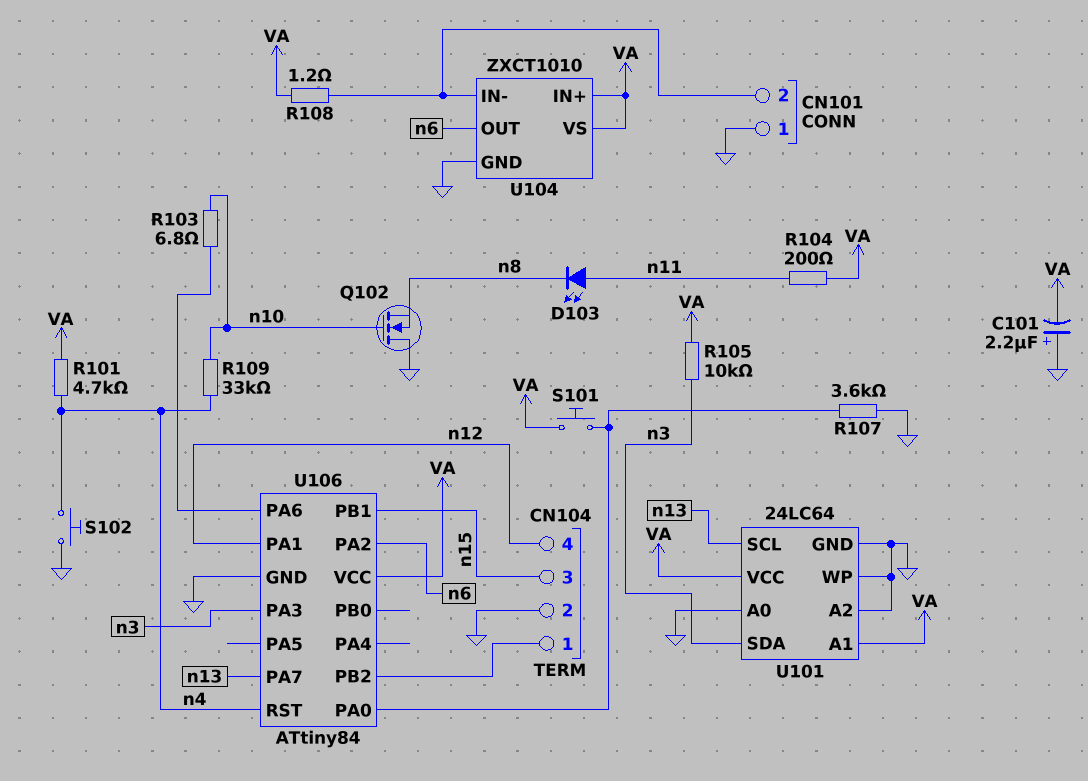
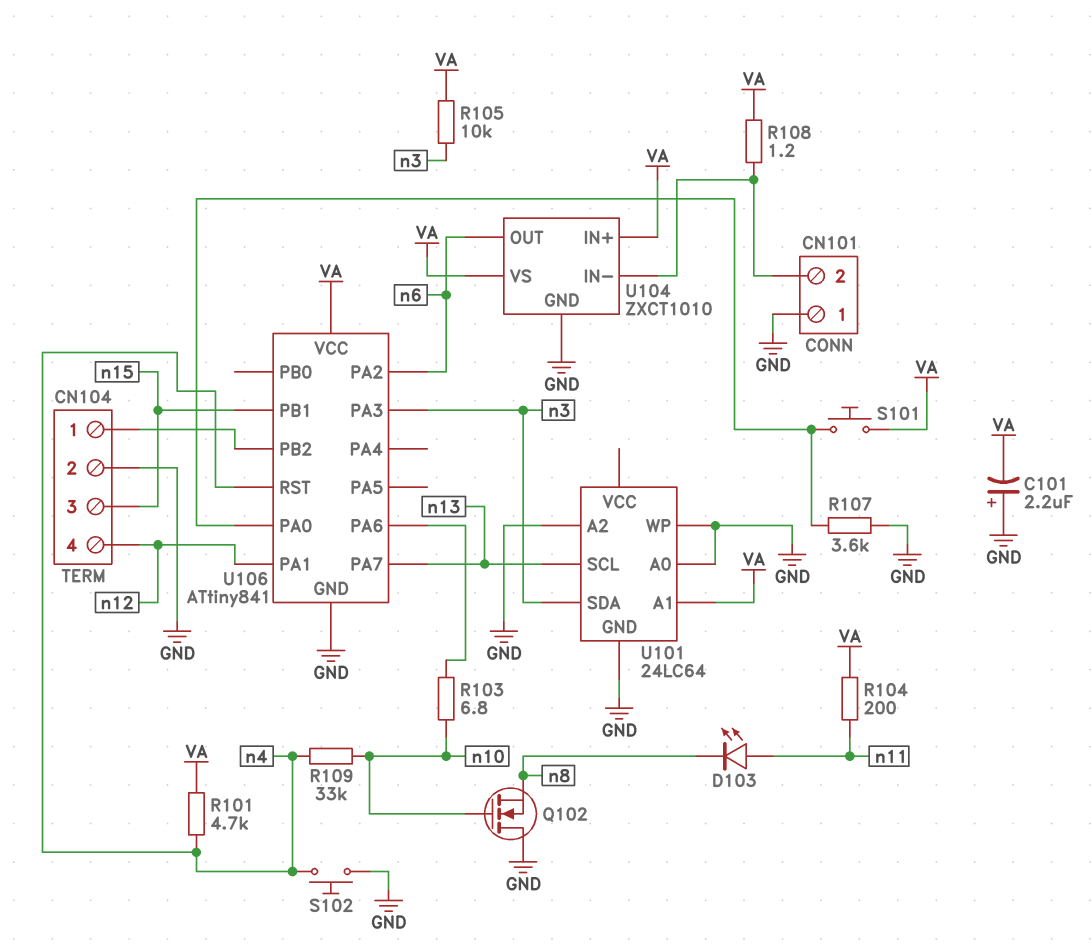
U101 pin VCC: VA -> none
U106: ATtiny84 -> ATtiny841

